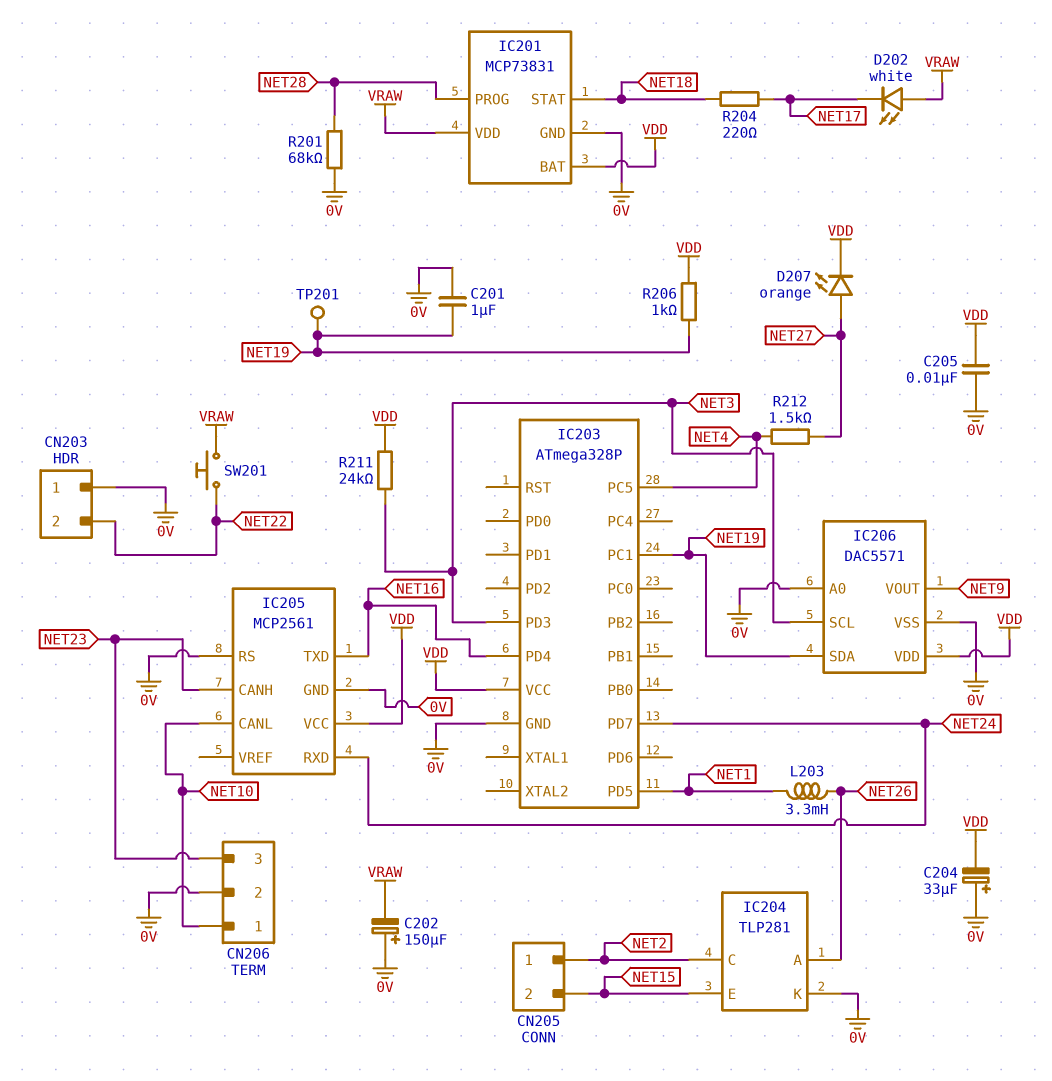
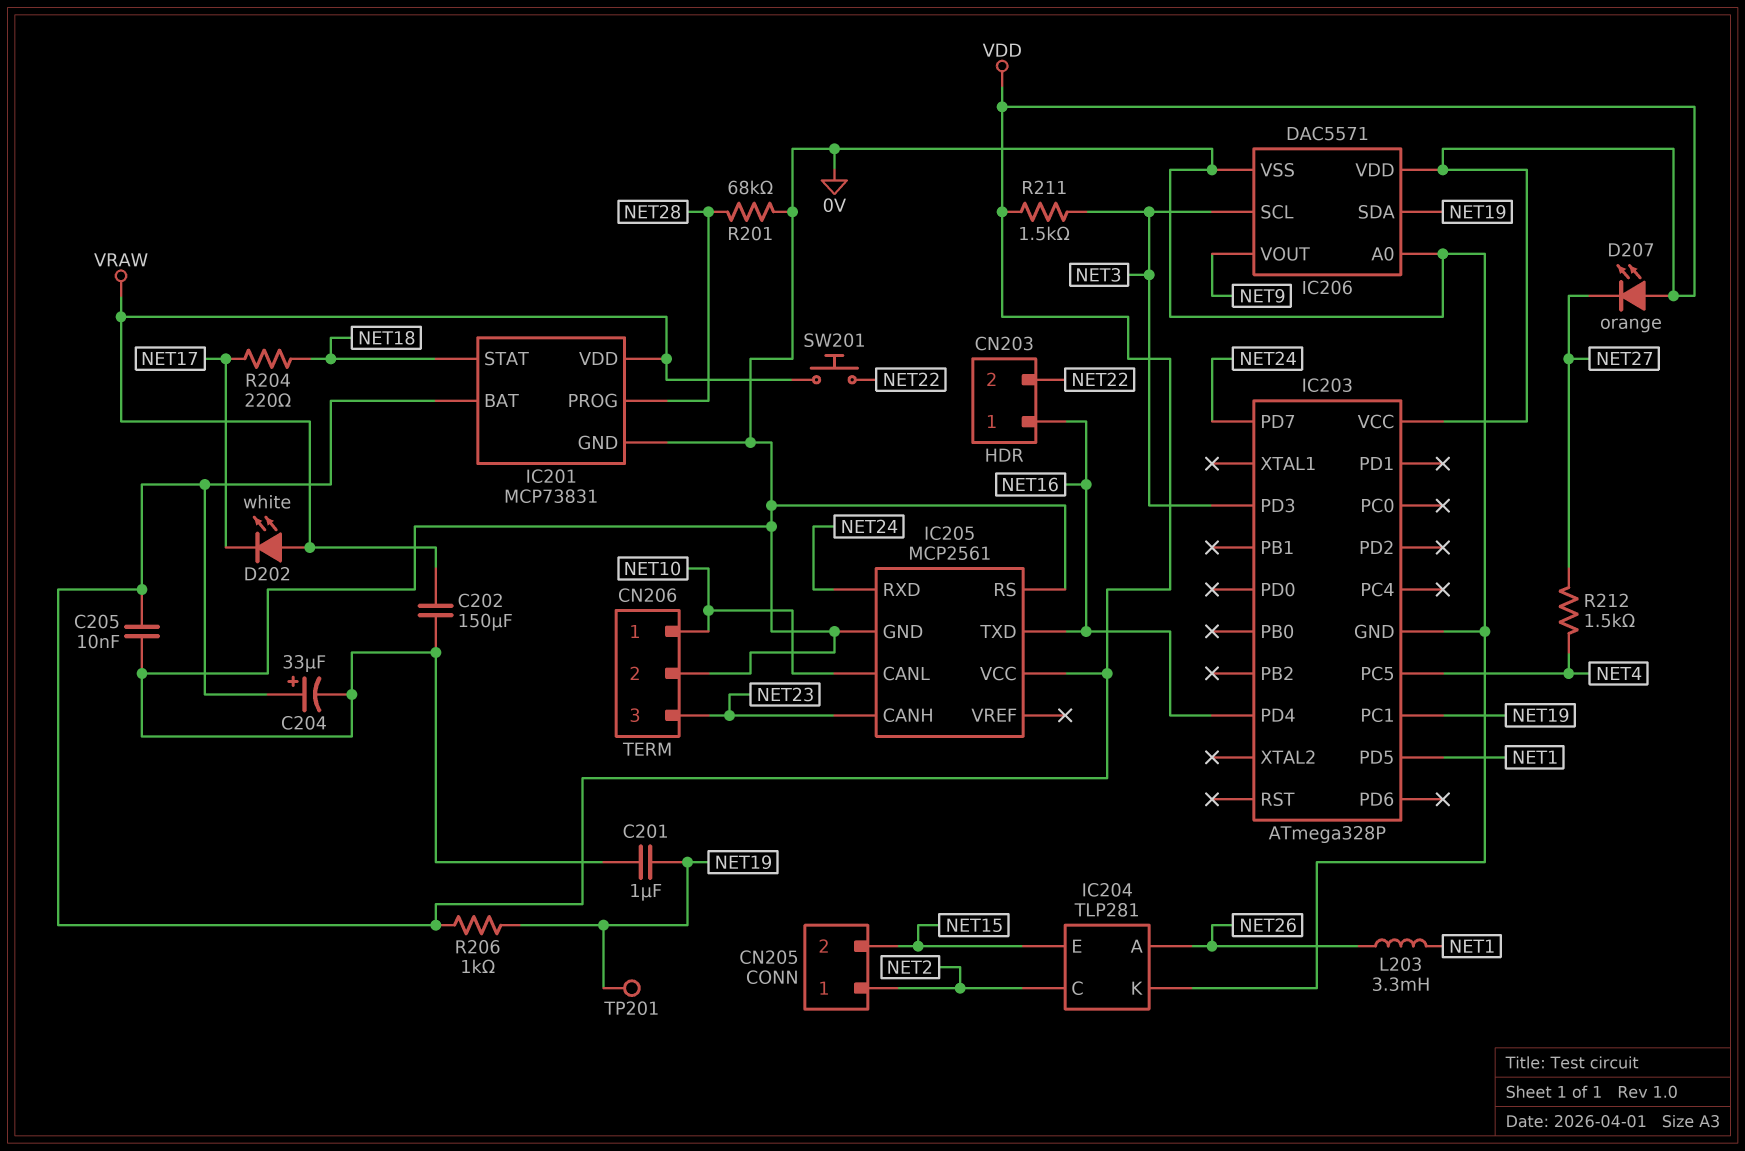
C202: 150uF (plus 0V, minus VRAW) -> 150uF (0V, VRAW)
C204: 33uF (plus 0V, minus VDD) -> 33uF (plus VDD, minus 0V)
CN203 pin 1: 0V -> NET16
D207: LED orange (A NET27, K VDD) -> LED orange (A VDD, K NET27)
R211: 24k (NET3, VDD) -> 1.5k (NET3, VDD)

